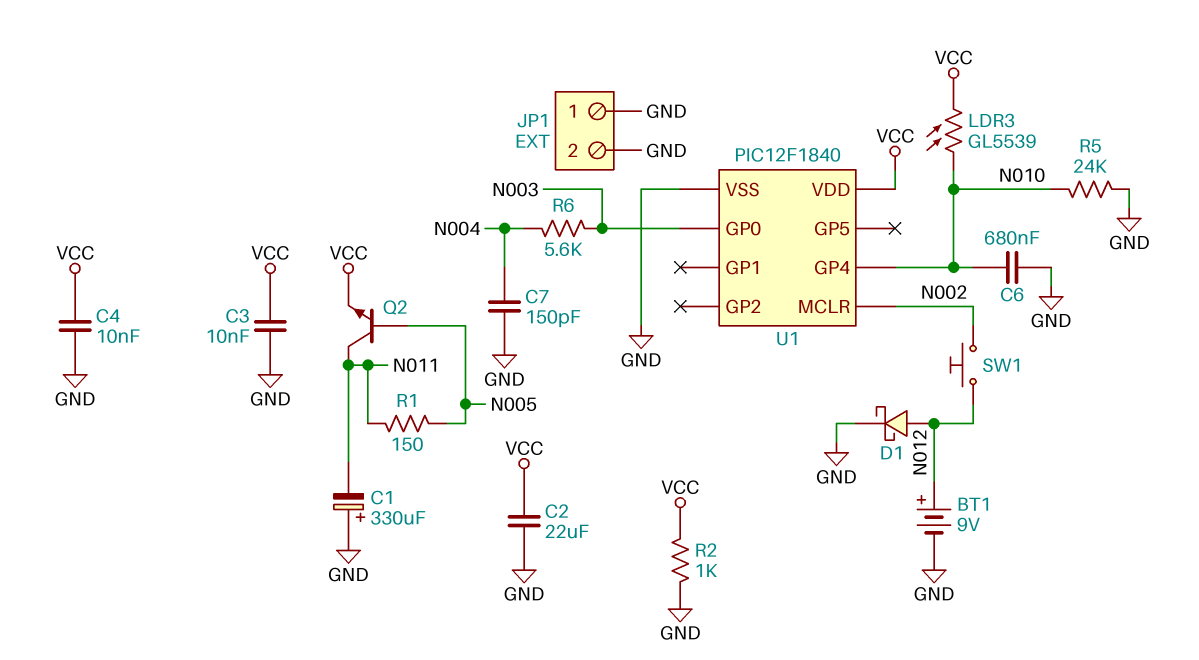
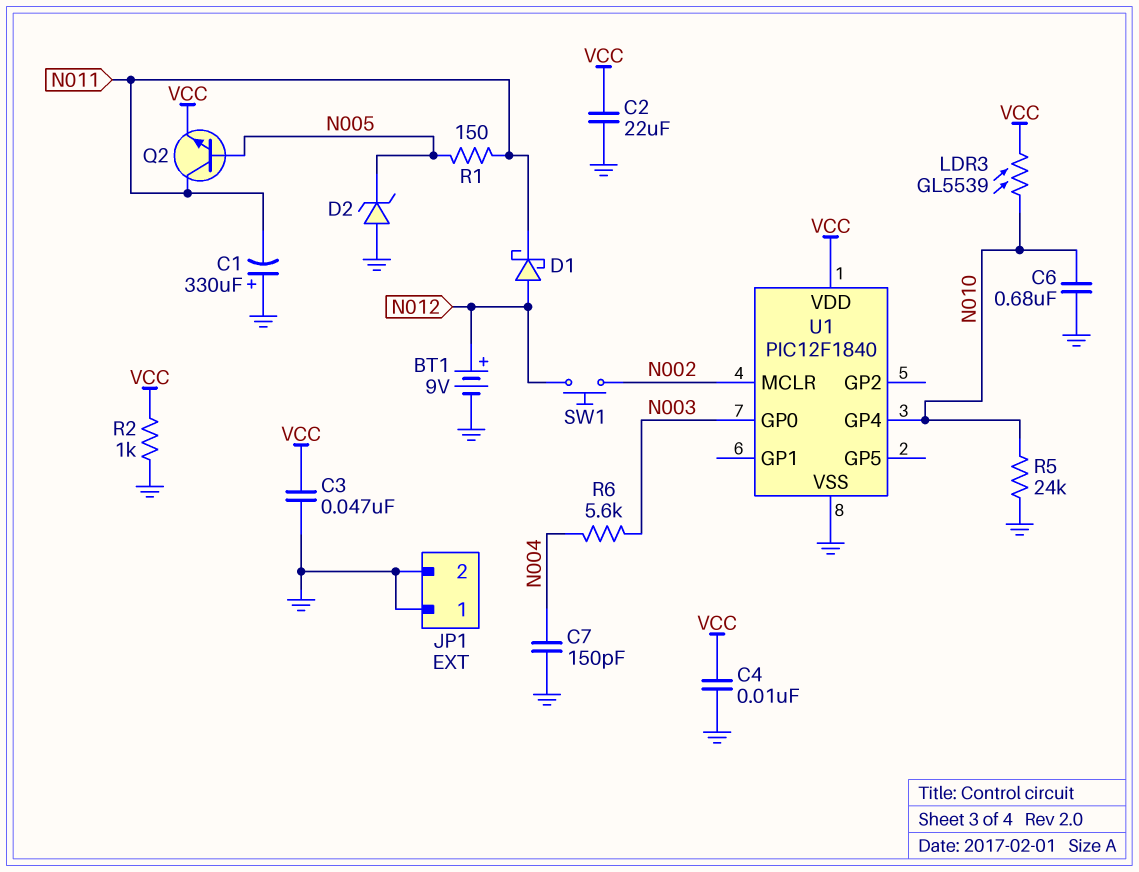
C3: 10nF (GND, VCC) -> 47nF (GND, VCC)
D1: schottky (A N012, K GND) -> schottky (A N012, K N011)
D2: none -> zener (A GND, K N005)

